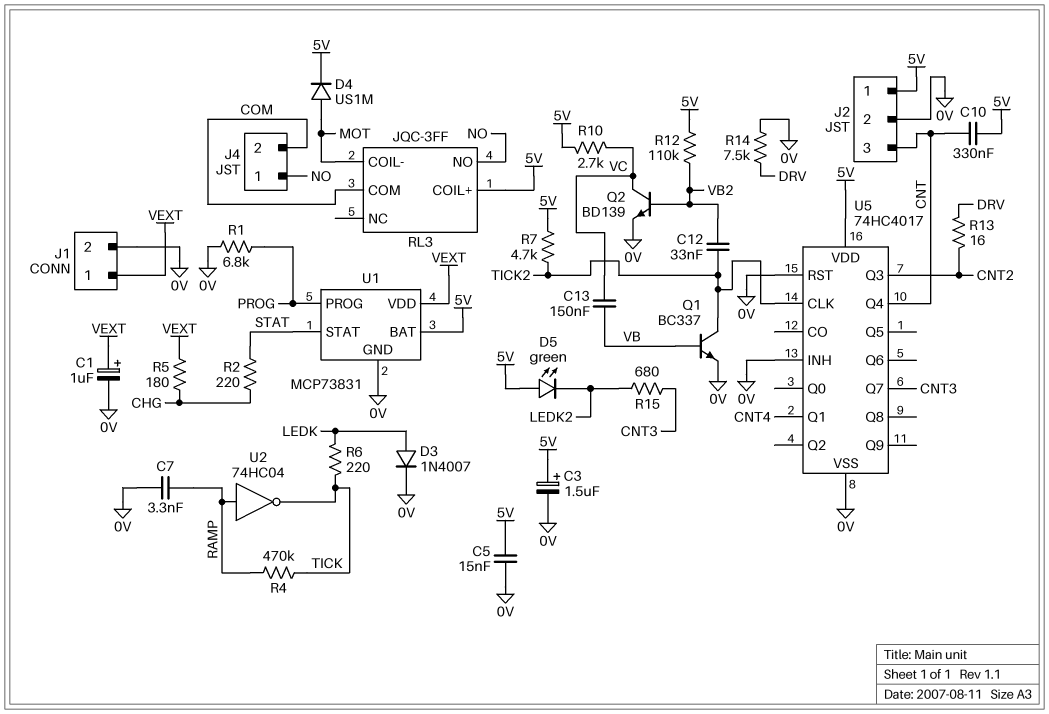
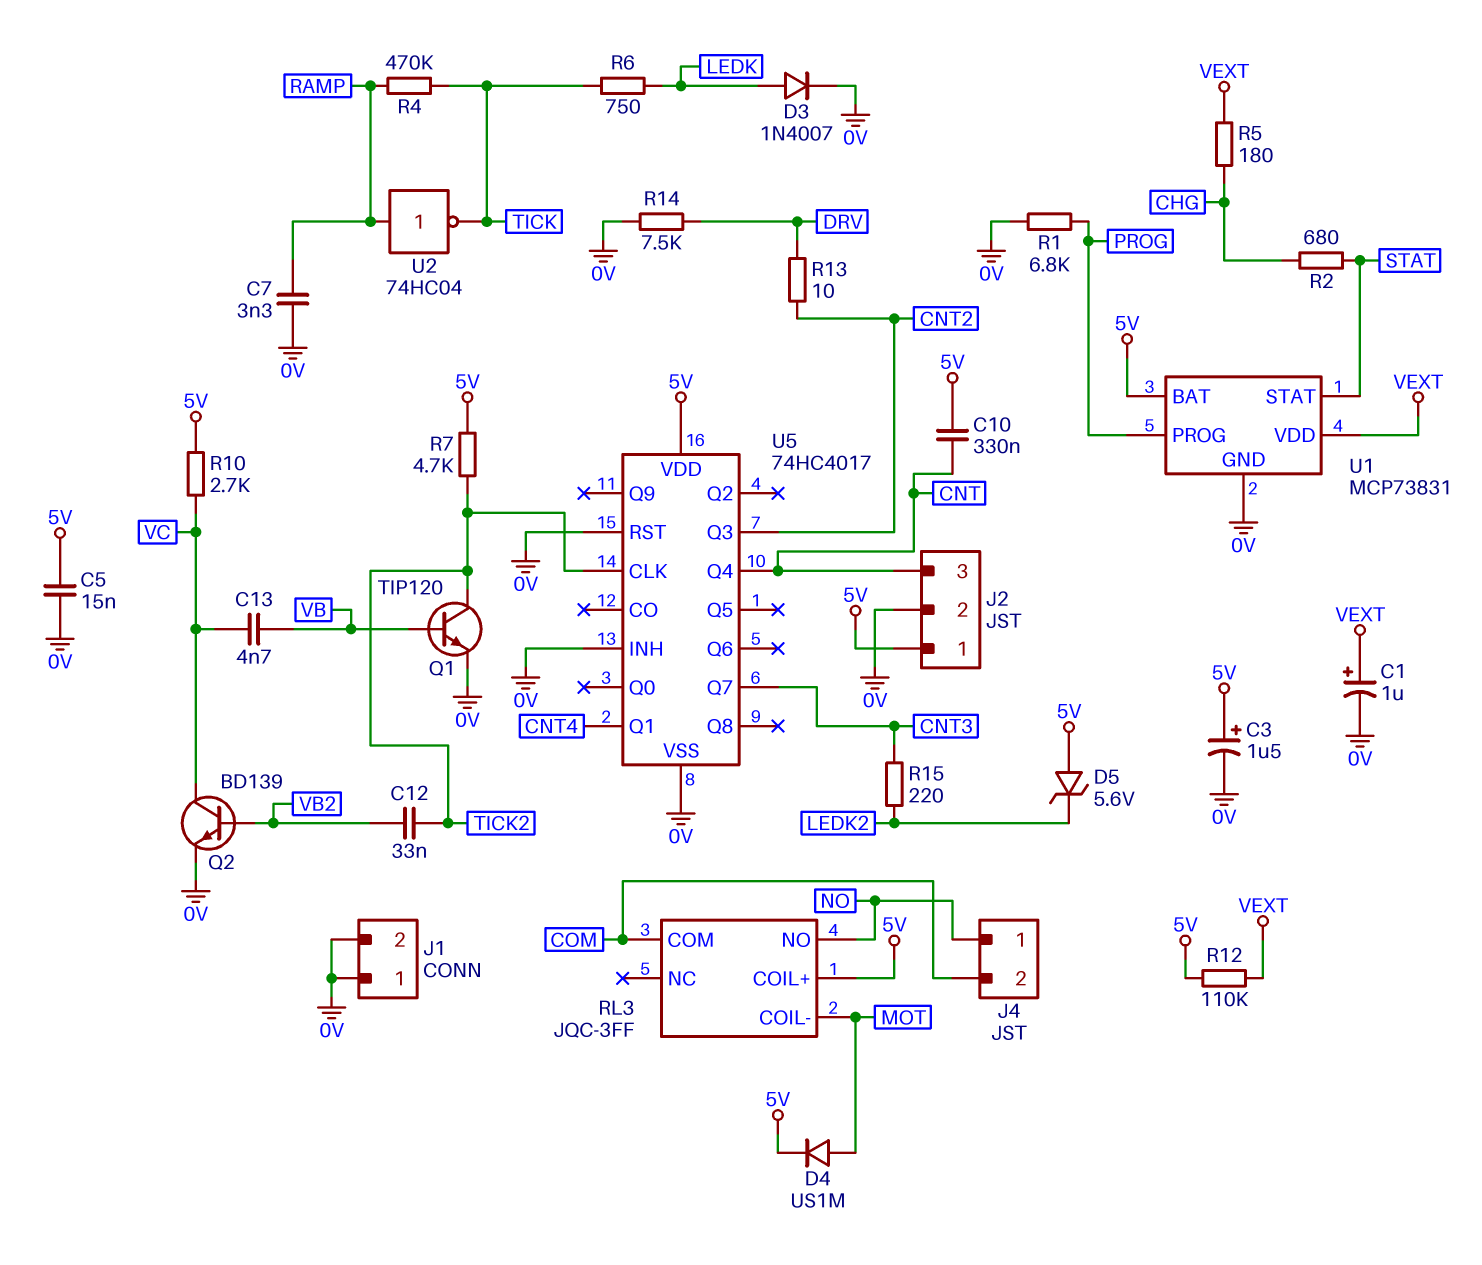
C13: 150nF (VB, VC) -> 4.7nF (VB, VC)
D5: LED green (A 5V, K LEDK2) -> zener 5.6V (A 5V, K LEDK2)
J1 pin 1: VEXT -> 0V
Q1: NPN BC337 (B VB, C TICK2, E 0V) -> NPN TIP120 (B VB, C TICK2, E 0V)
R2: 220 (CHG, STAT) -> 680 (CHG, STAT)
R6: 220 (LEDK, TICK) -> 750 (LEDK, TICK)
R12: 110k (5V, VB2) -> 110k (5V, VEXT)
R13: 16 (CNT2, DRV) -> 10 (CNT2, DRV)
R15: 680 (CNT3, LEDK2) -> 220 (CNT3, LEDK2)

